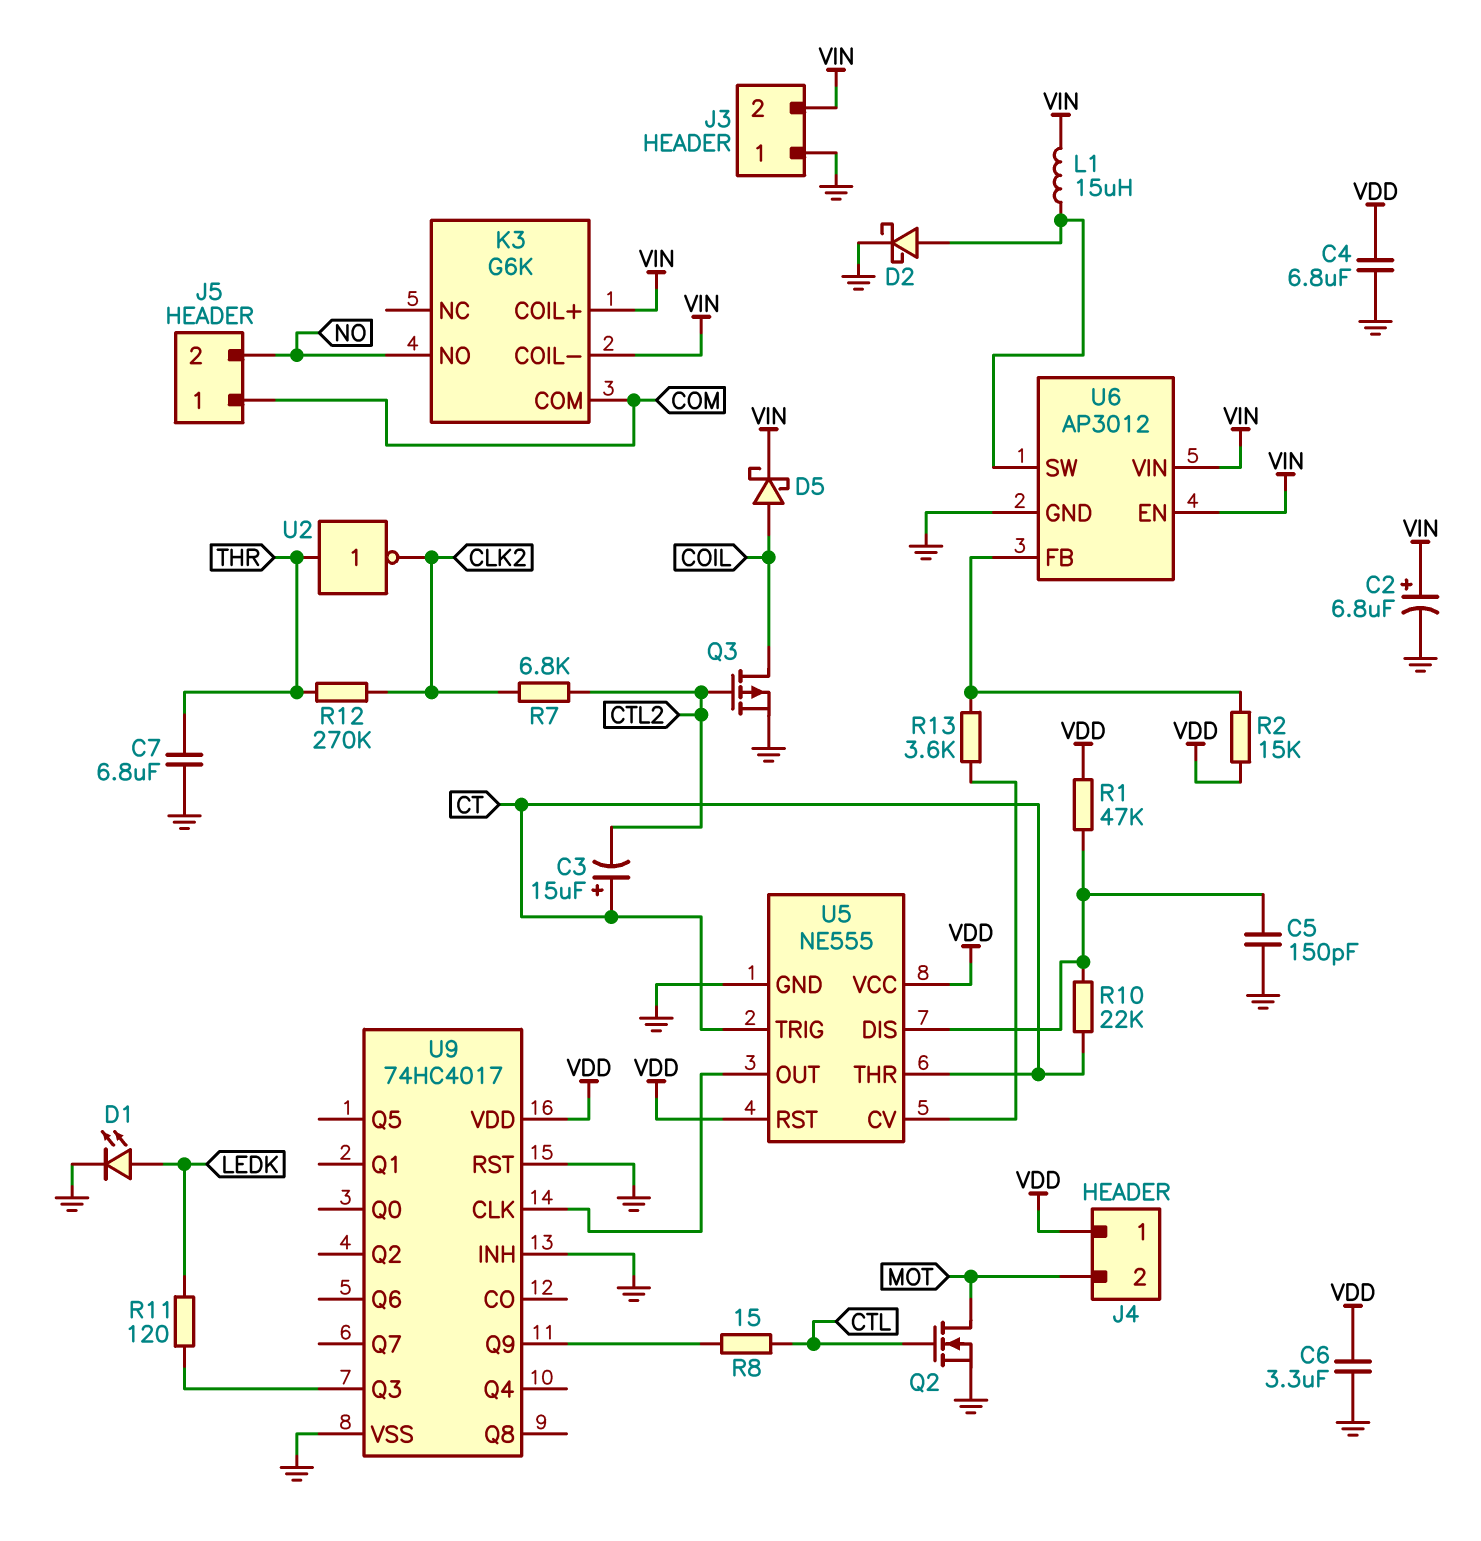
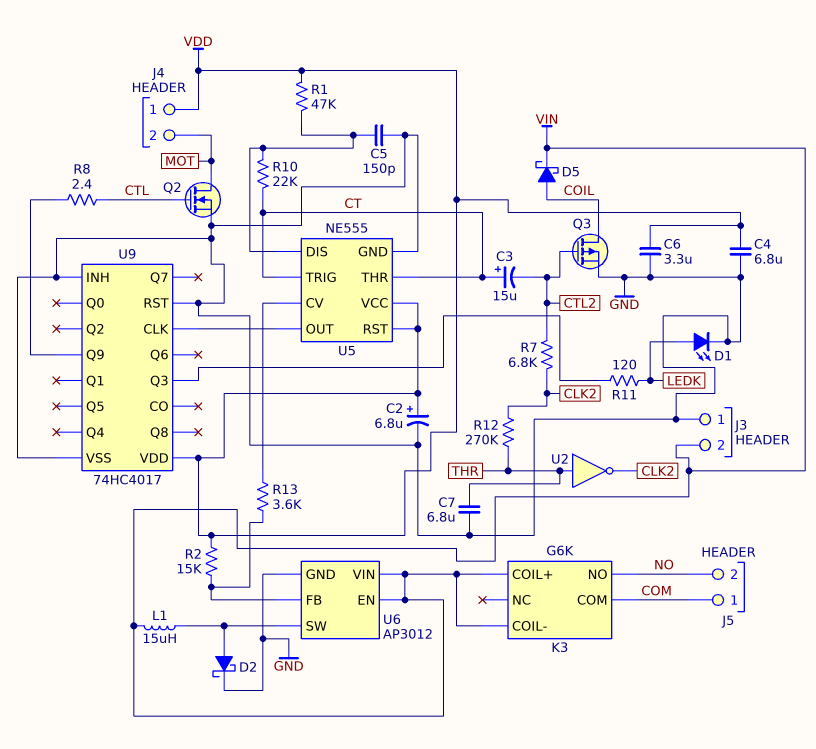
C2: 6.8uF (plus VIN, minus GND) -> 6.8uF (plus VDD, minus GND)
R8: 15 (CTL, U9/Q9) -> 2.4 (CTL, U9/Q9)

